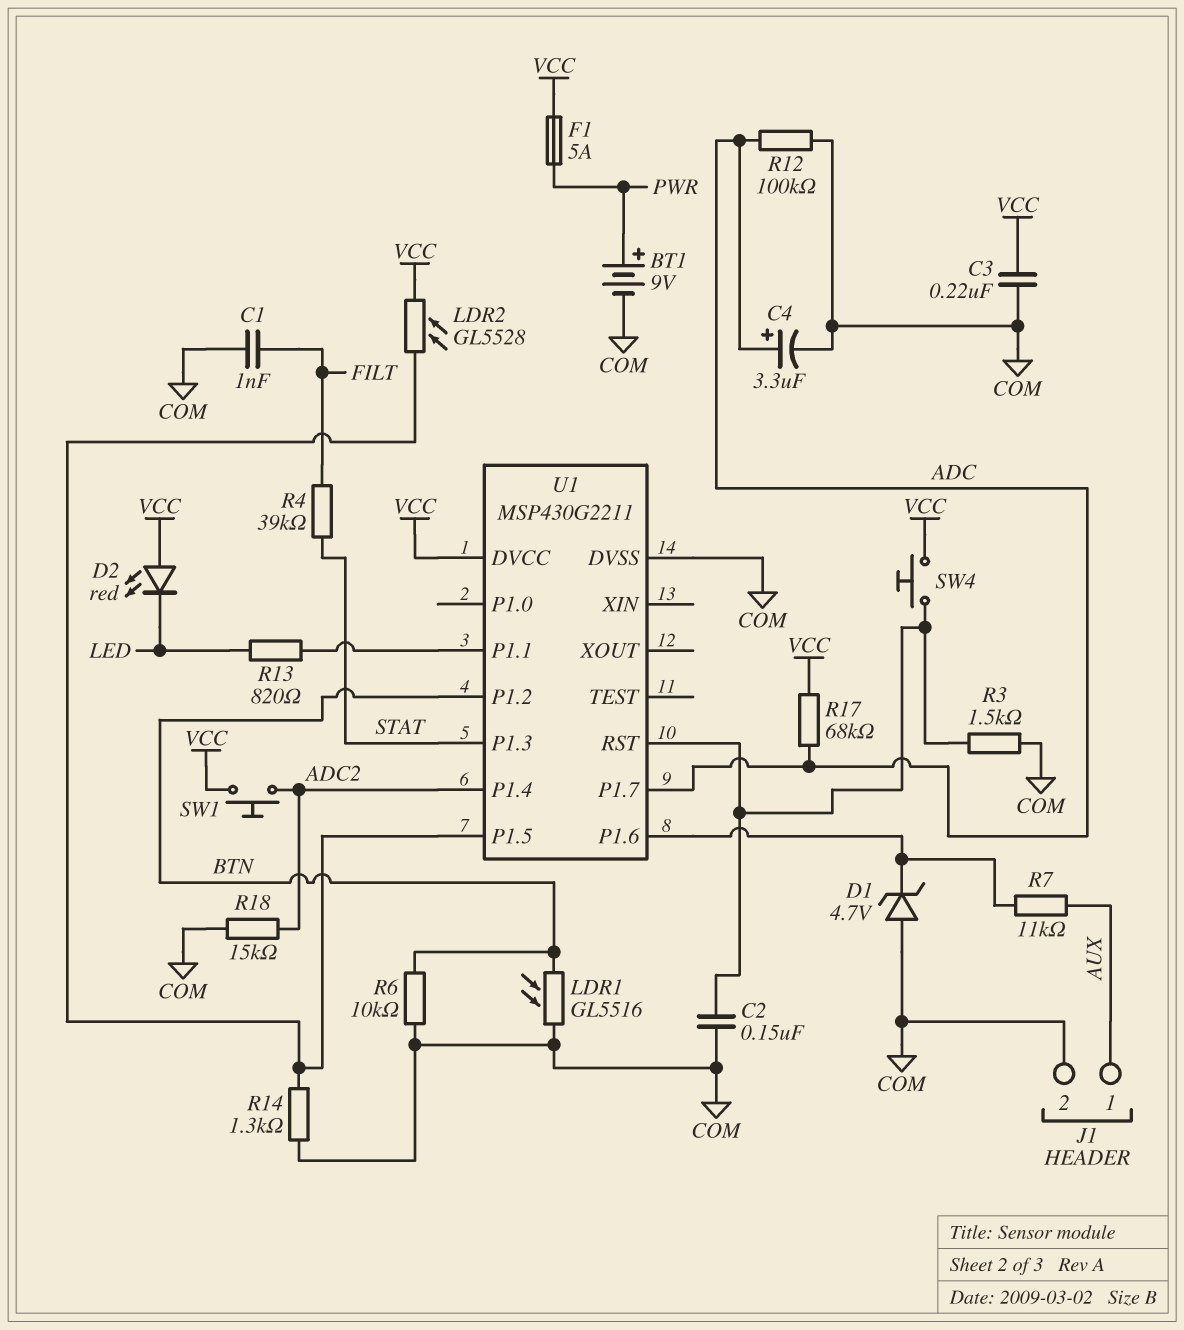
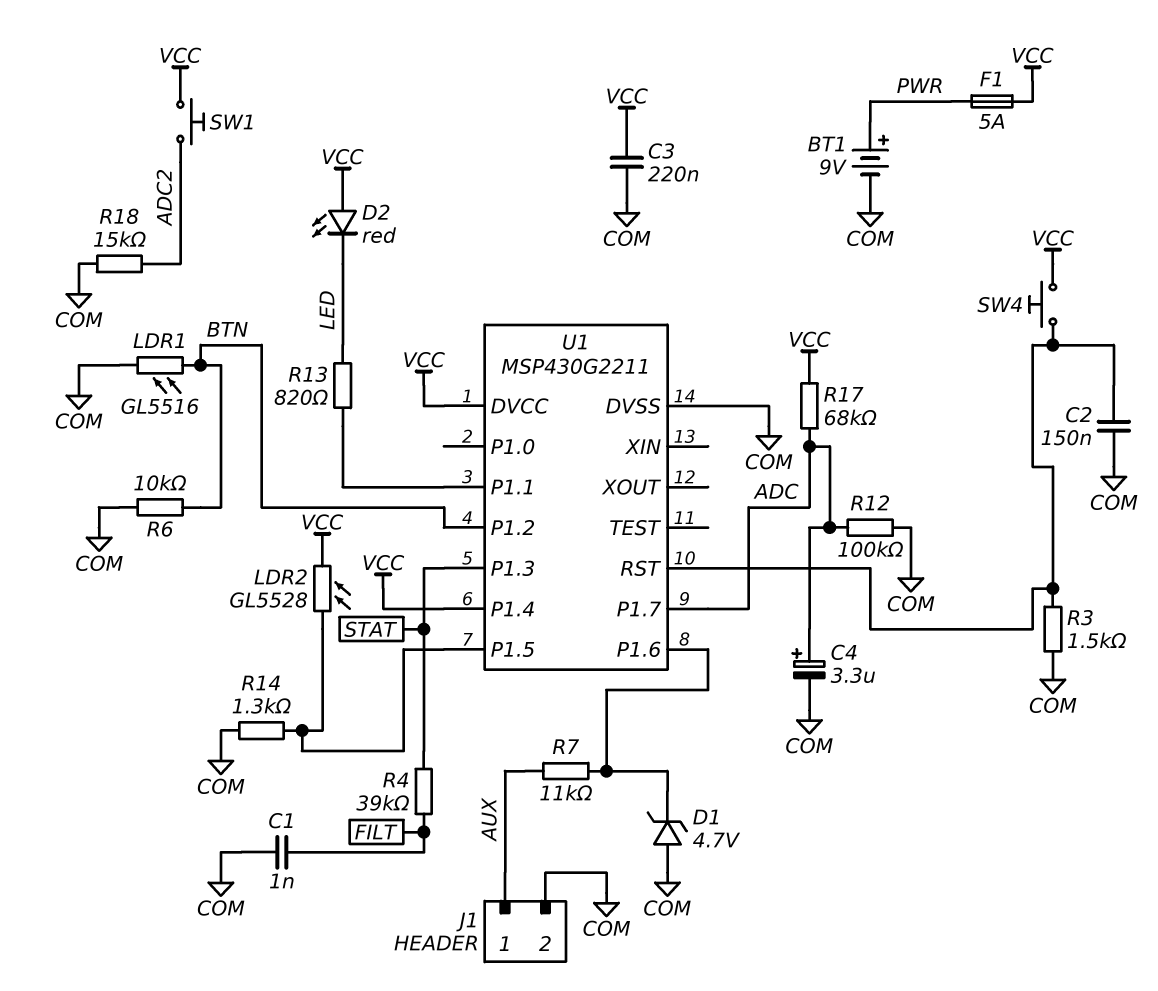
U1 pin P1.4: ADC2 -> VCC

